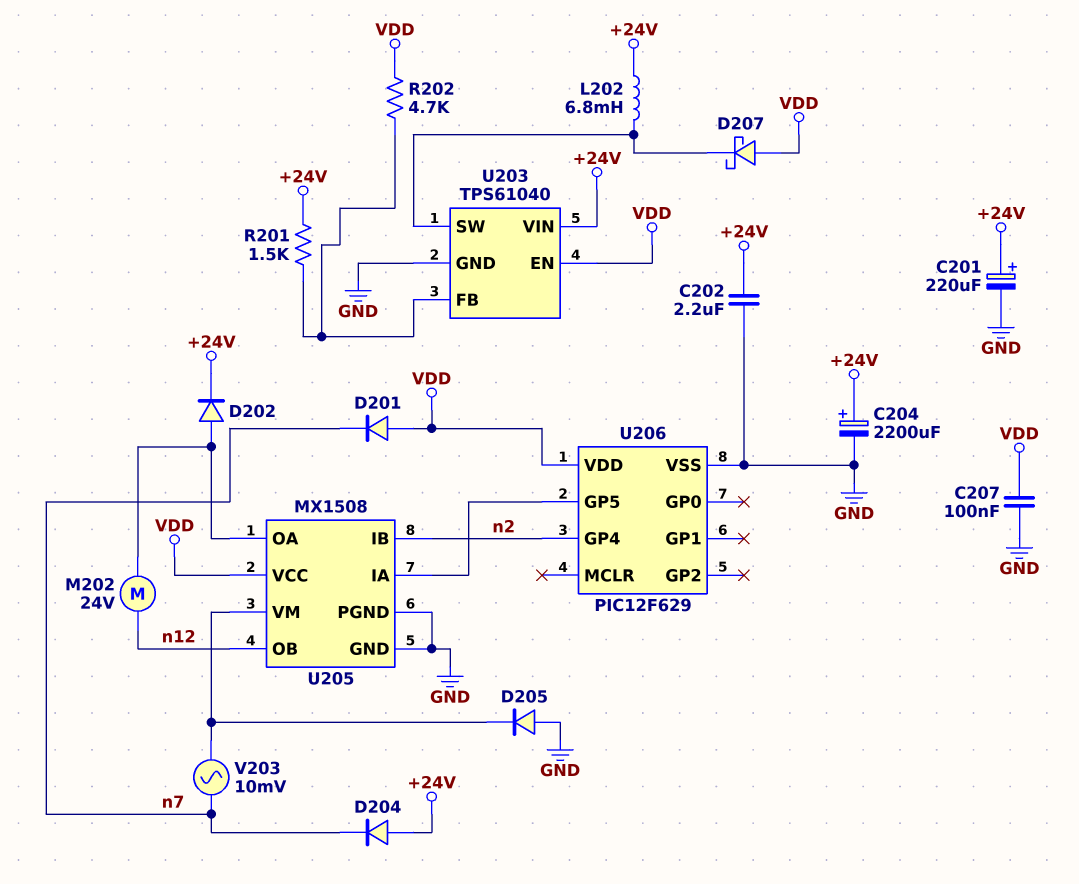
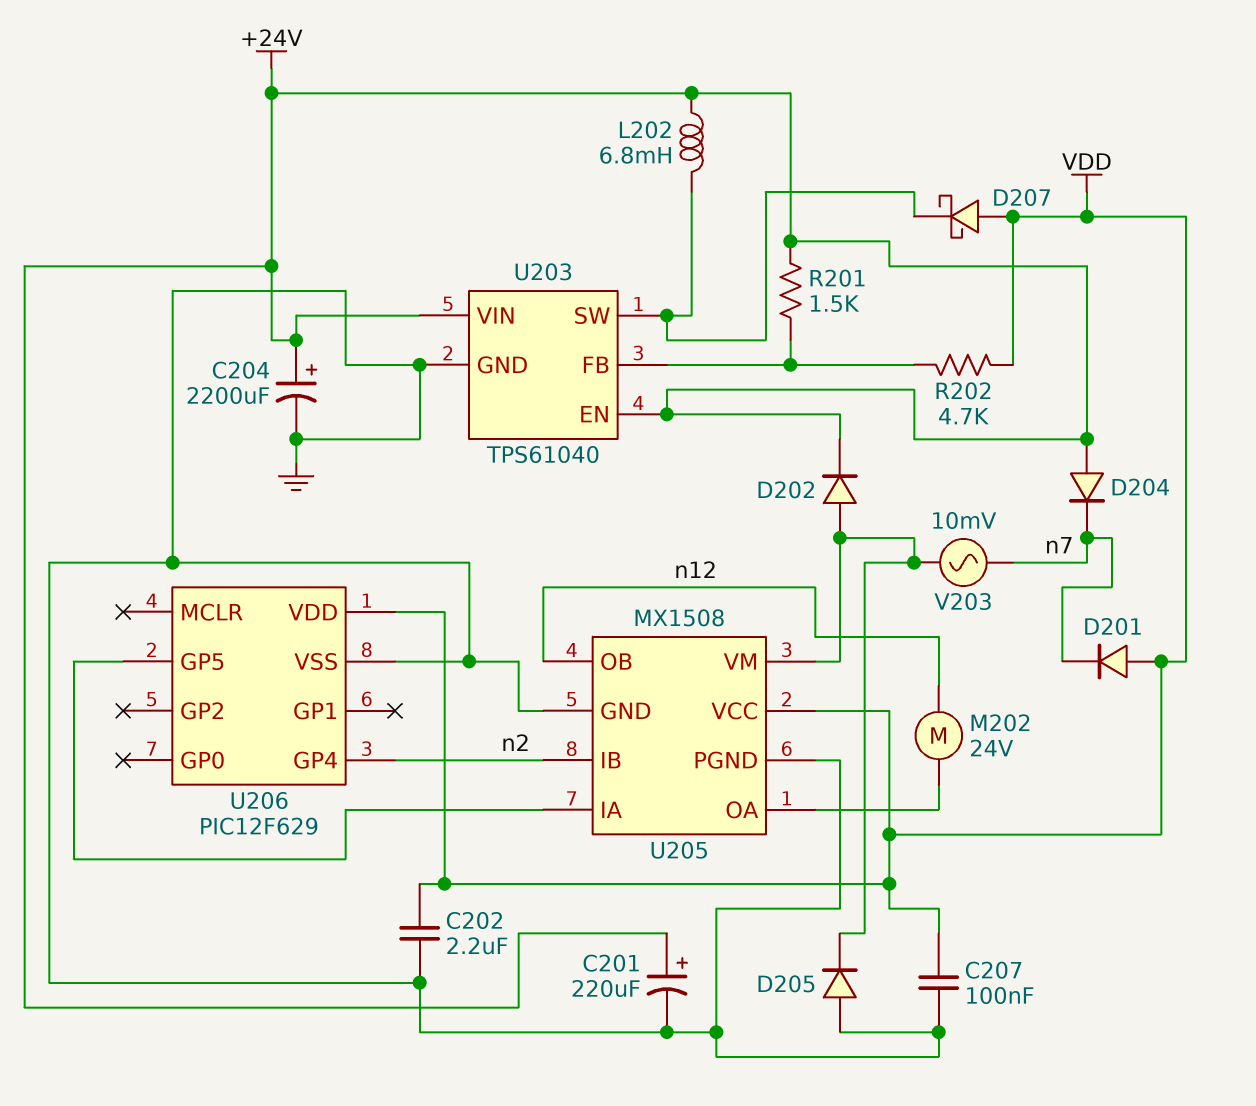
C202: 2.2uF (+24V, GND) -> 2.2uF (GND, VDD)
D202: diode (A U205/OA, K +24V) -> diode (A U205/VM, K +24V)
U203 pin EN: VDD -> +24V

